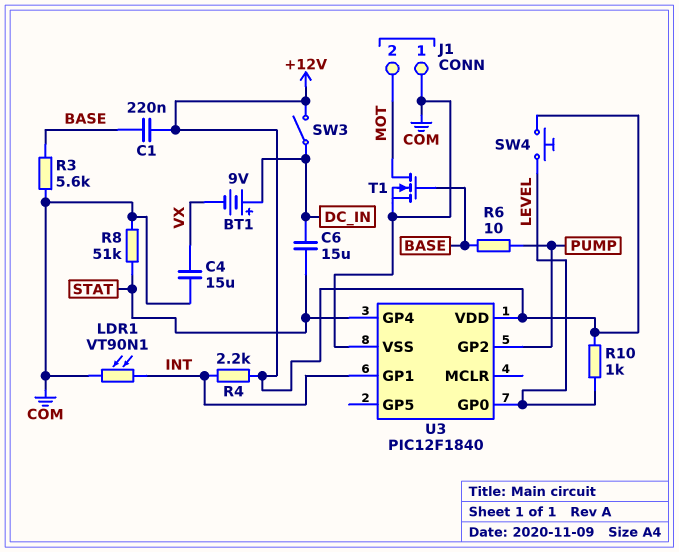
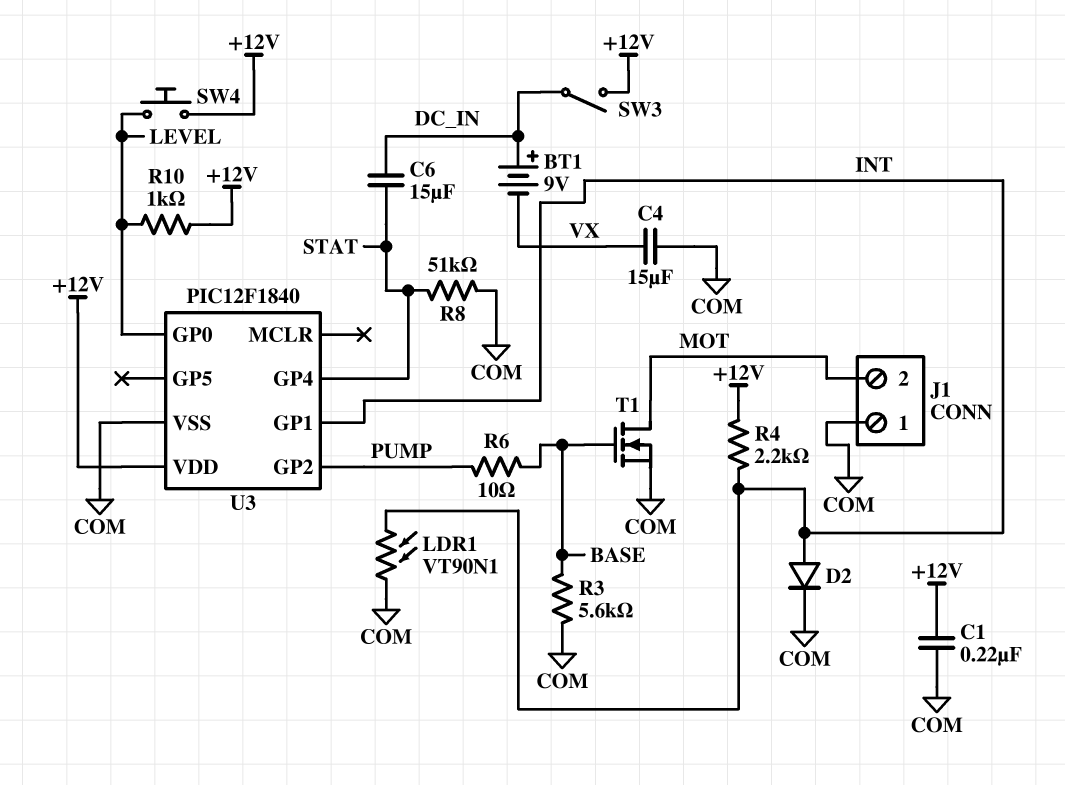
C1: 220nF (+12V, BASE) -> 220nF (+12V, COM)
D2: none -> diode (A INT, K COM)

